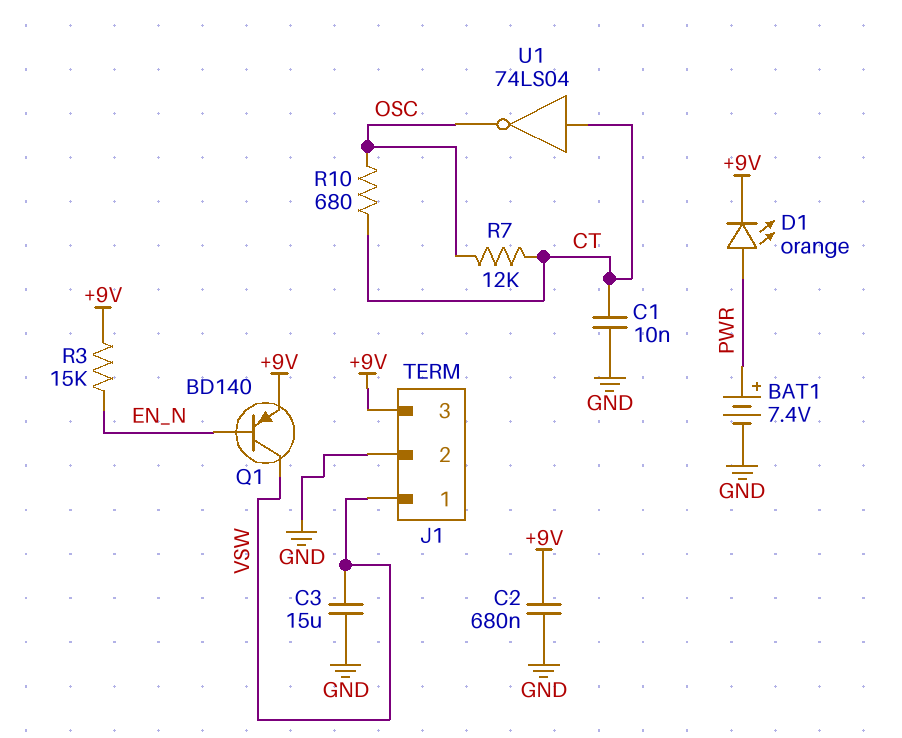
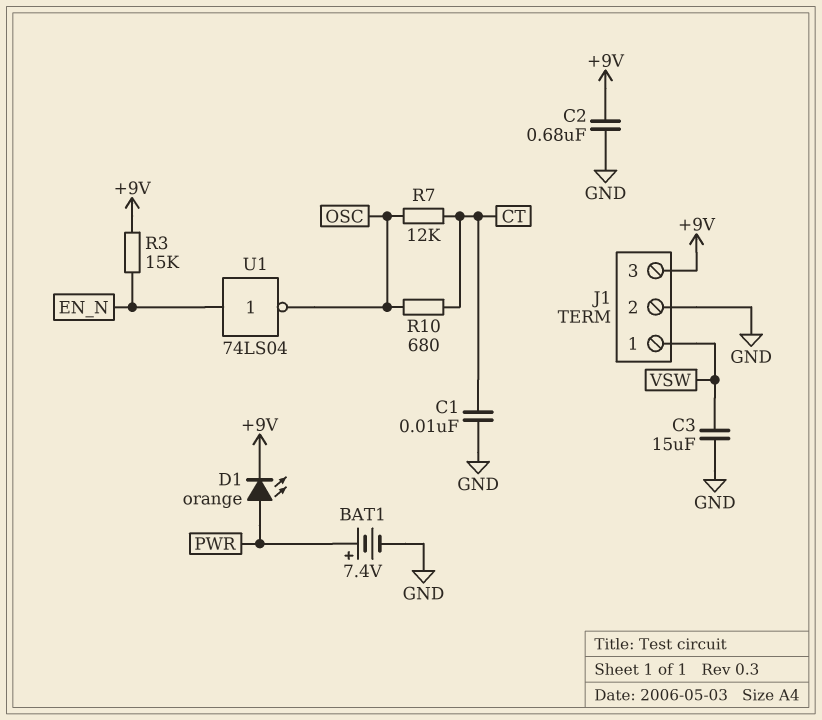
Q1: PNP BD140 (B EN_N, C VSW, E +9V) -> none
U1: NOT 74LS04 (in CT, out OSC) -> NOT 74LS04 (in EN_N, out OSC)

